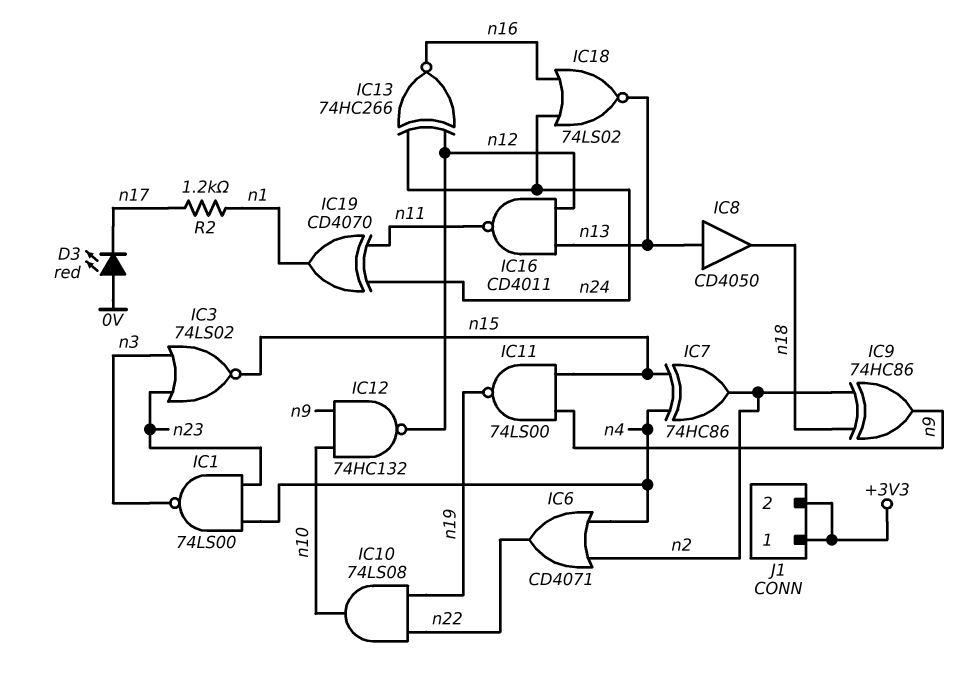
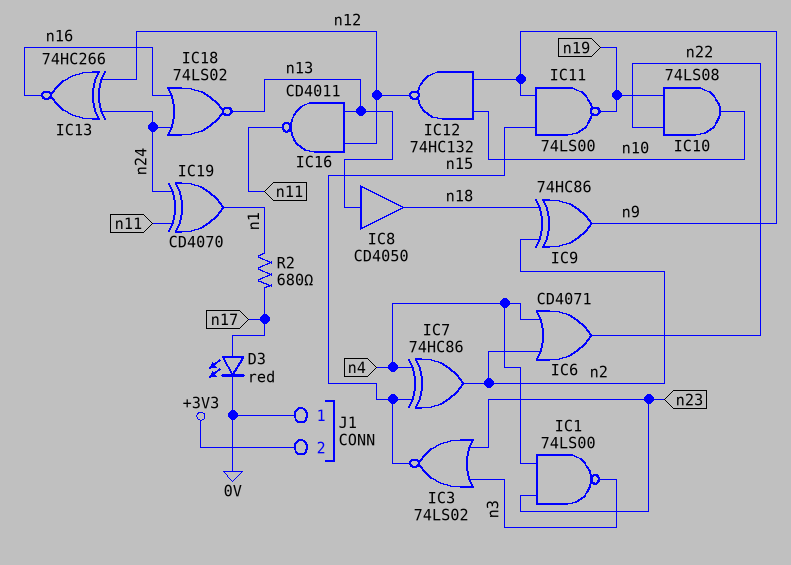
D3: LED red (A 0V, K n17) -> LED red (A n17, K 0V)
J1 pin 1: +3V3 -> 0V
R2: 1.2k (n1, n17) -> 680 (n1, n17)

